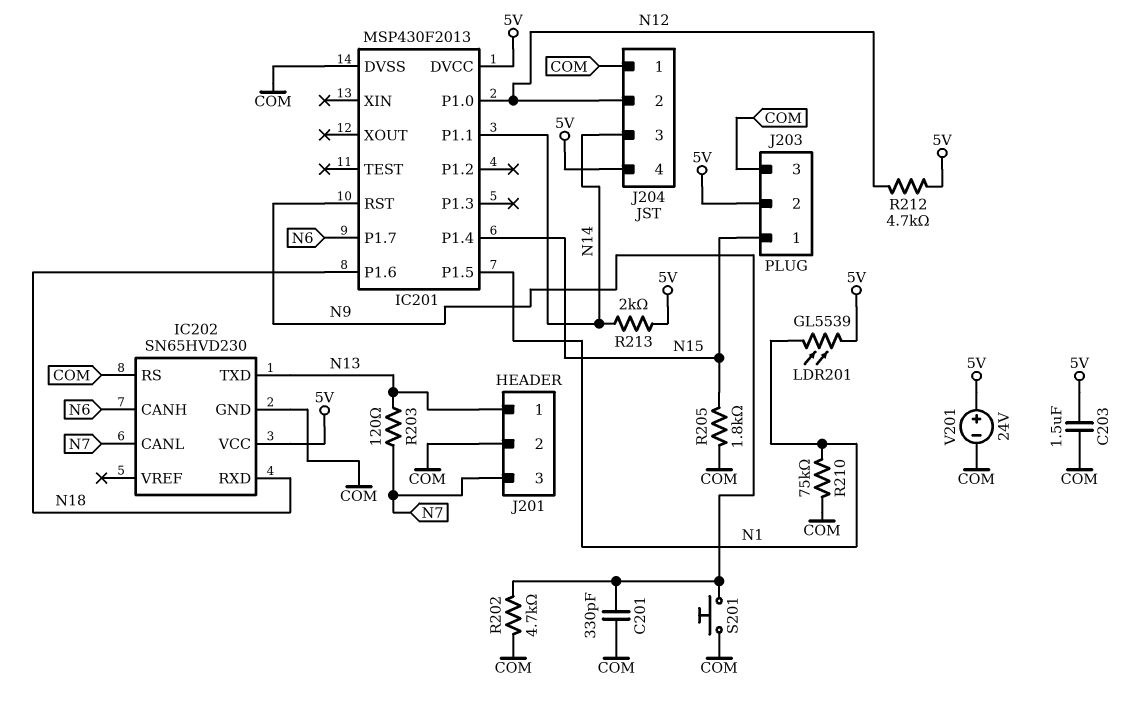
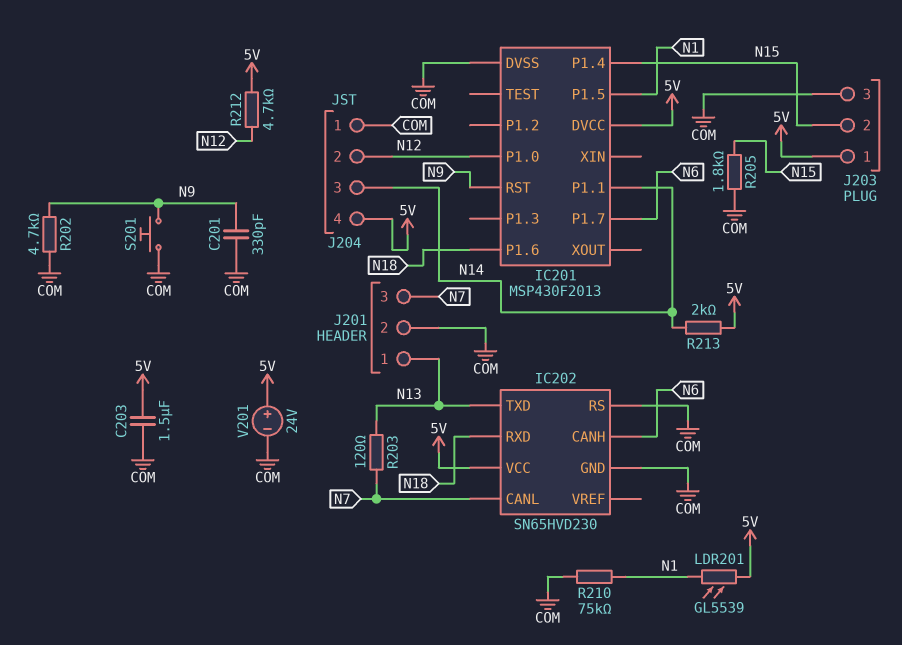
J203 pin 1: N15 -> 5V
J203 pin 2: 5V -> N15

